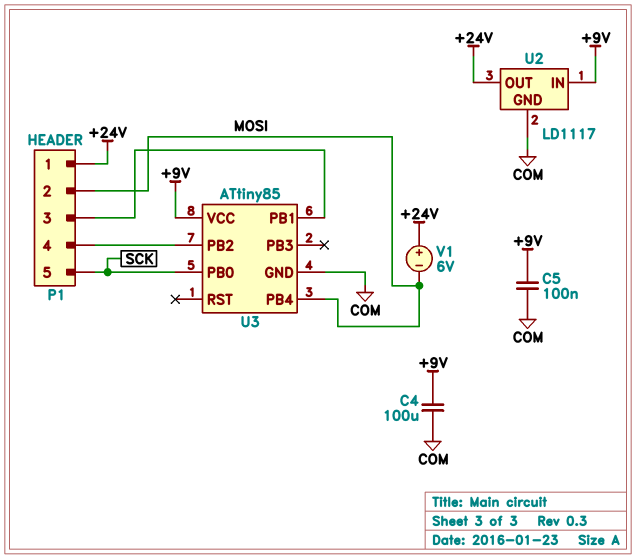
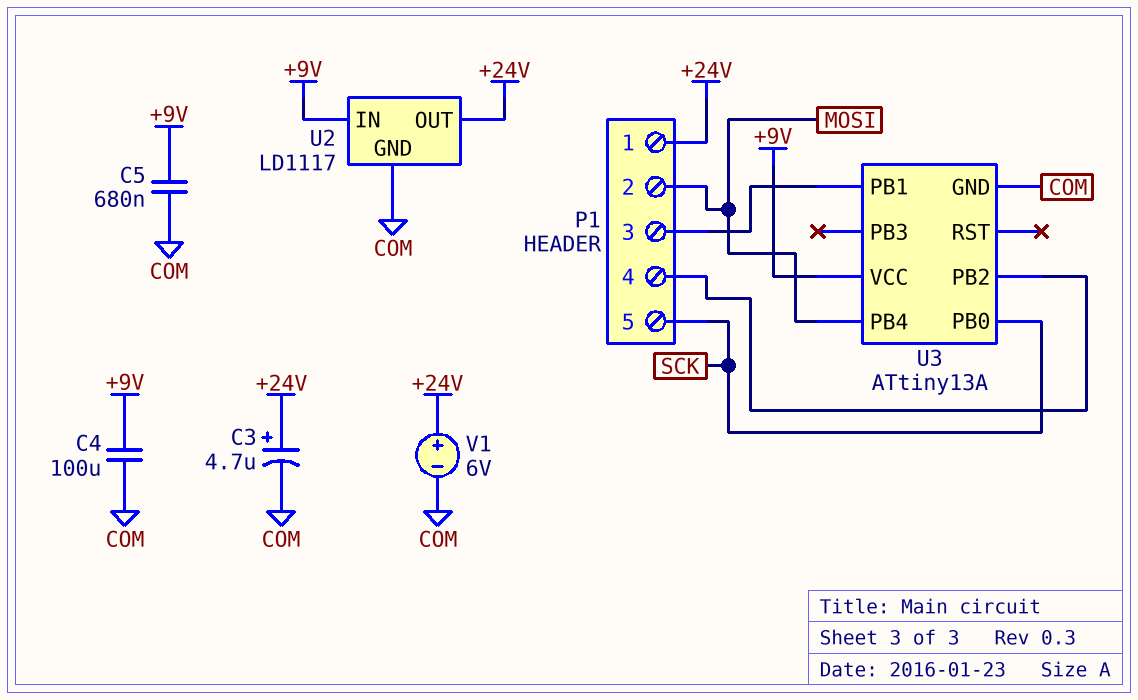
C3: none -> 4.7uF (plus +24V, minus COM)
C5: 100nF (+9V, COM) -> 680nF (+9V, COM)
U3: ATtiny85 -> ATtiny13A
V1: 6V (plus +24V, minus MOSI) -> 6V (plus +24V, minus COM)

